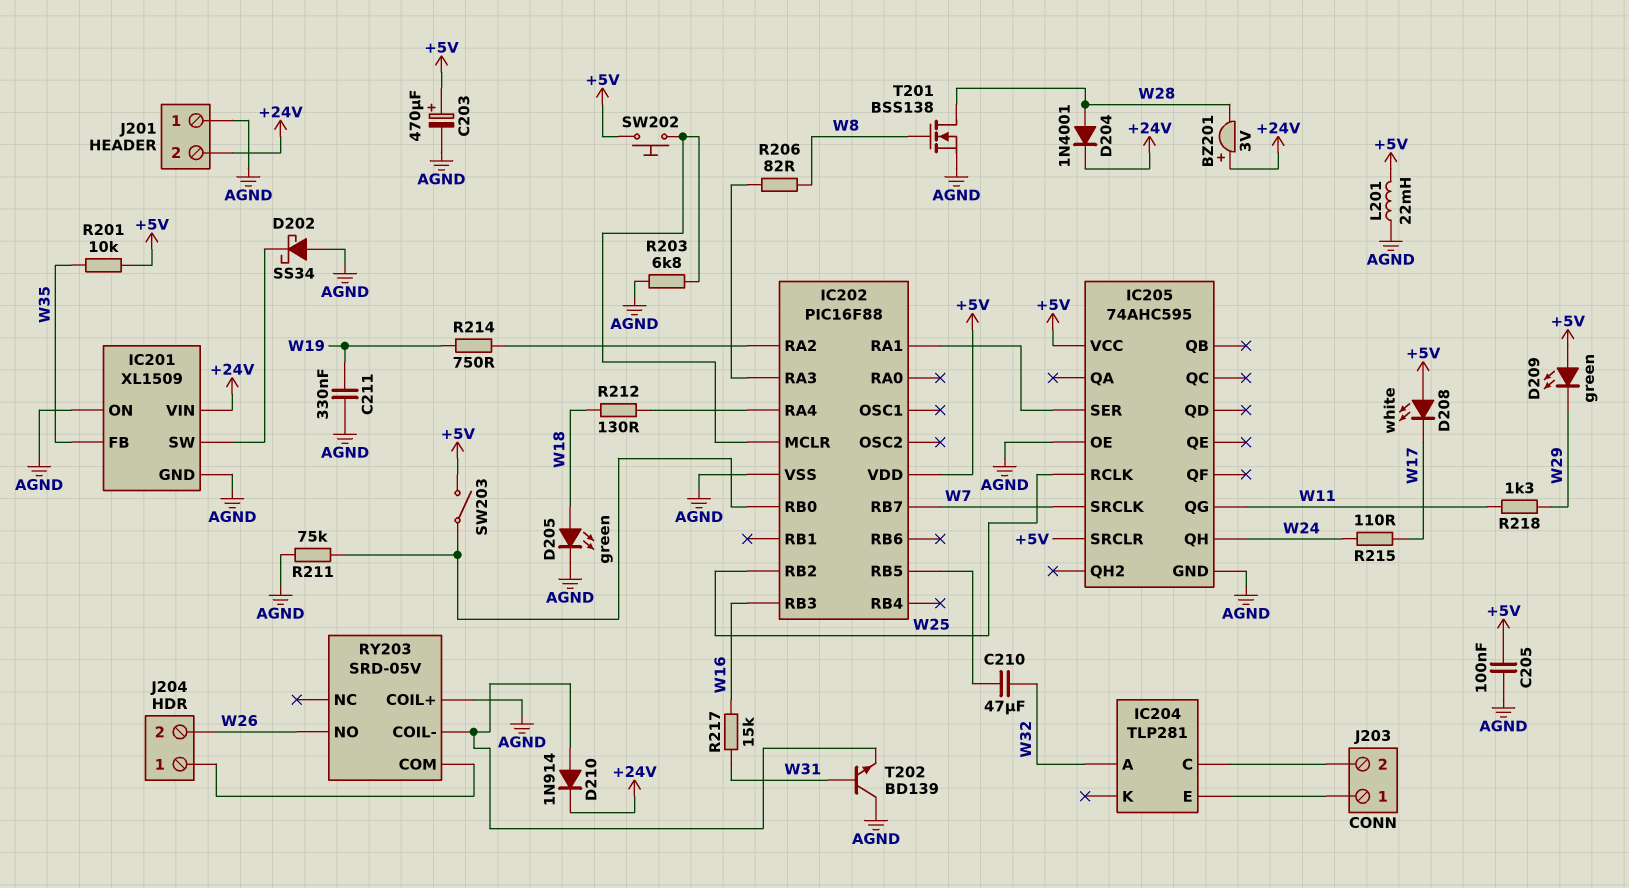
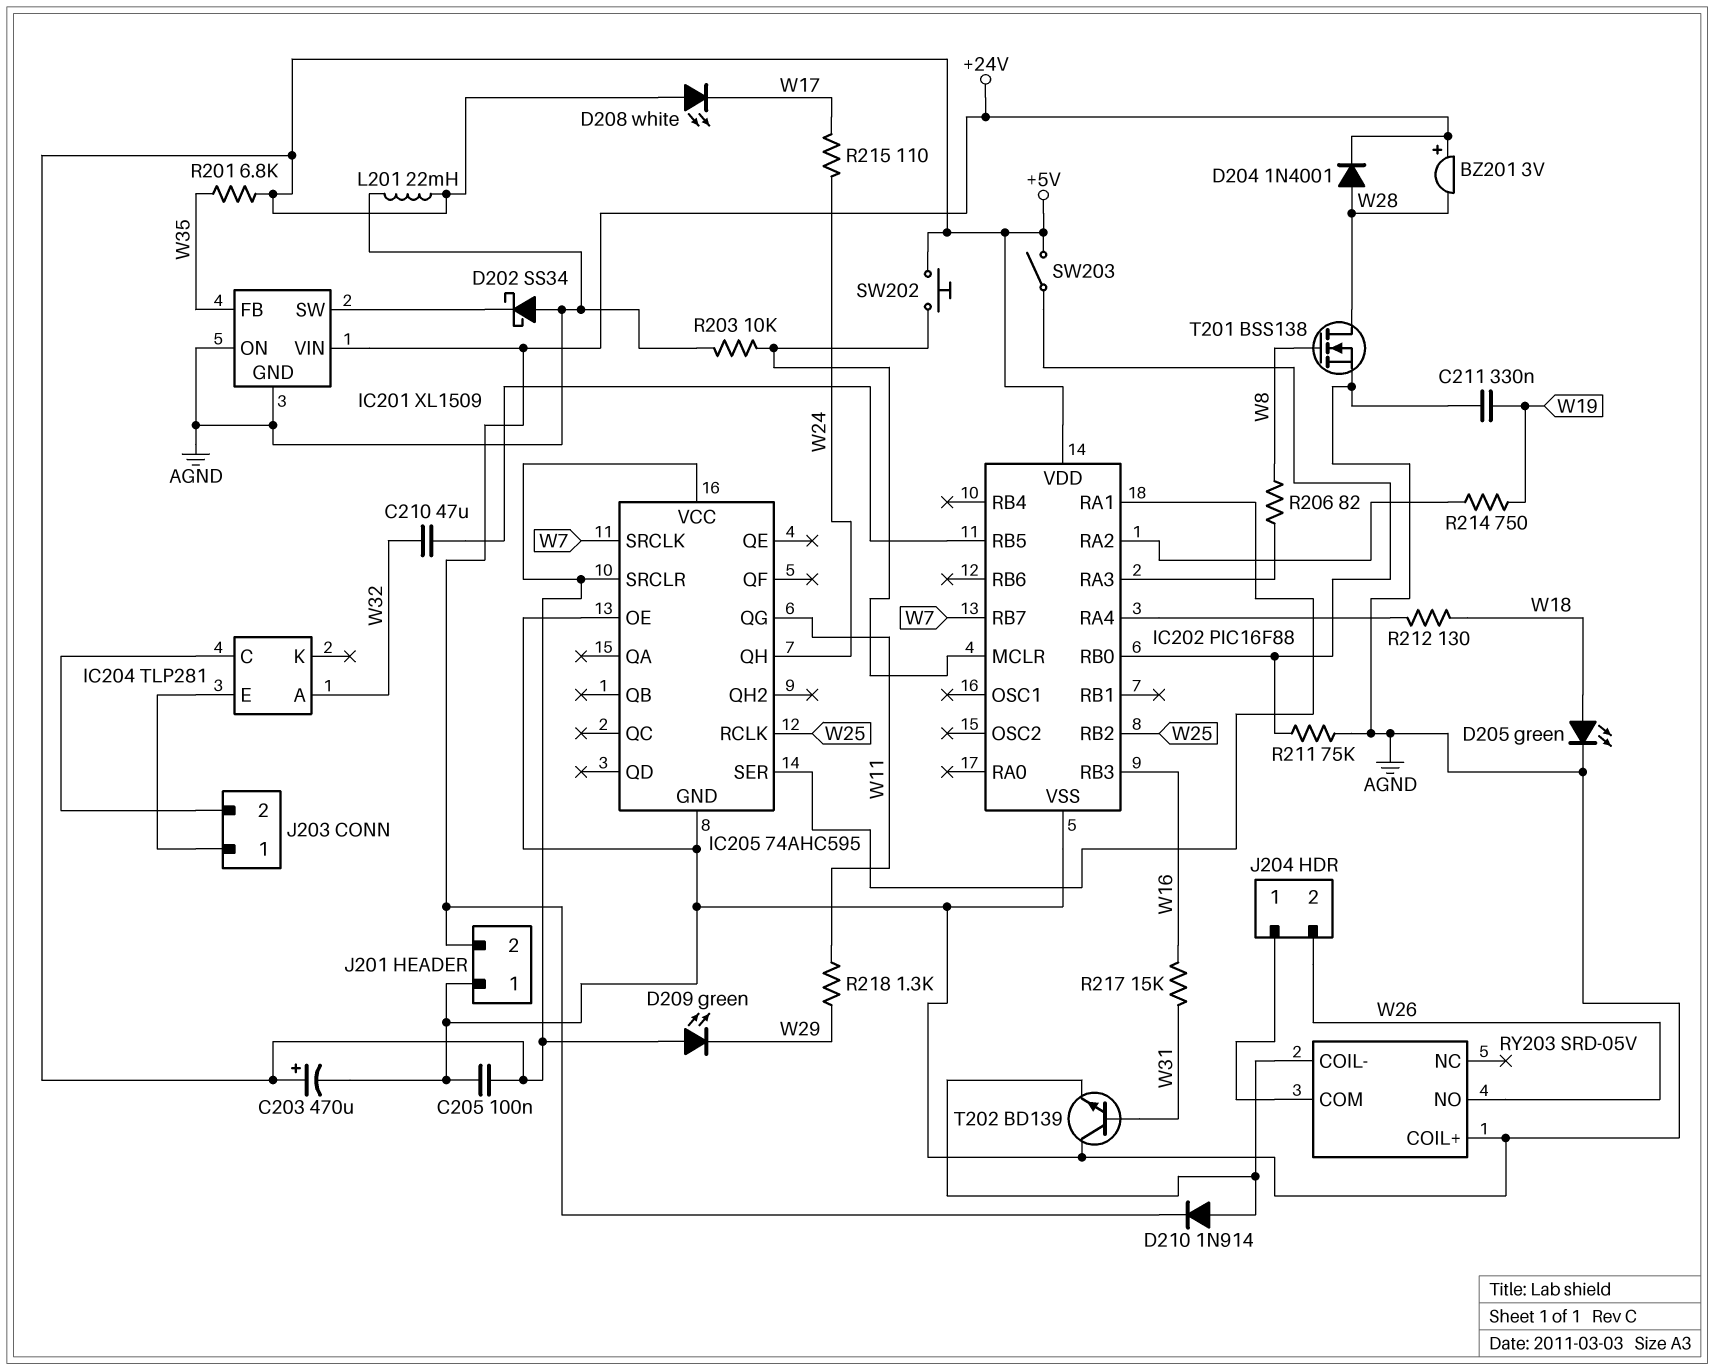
R201: 10k (+5V, W35) -> 6.8k (+5V, W35)
R203: 6.8k (AGND, IC202/MCLR) -> 10k (AGND, IC202/MCLR)

